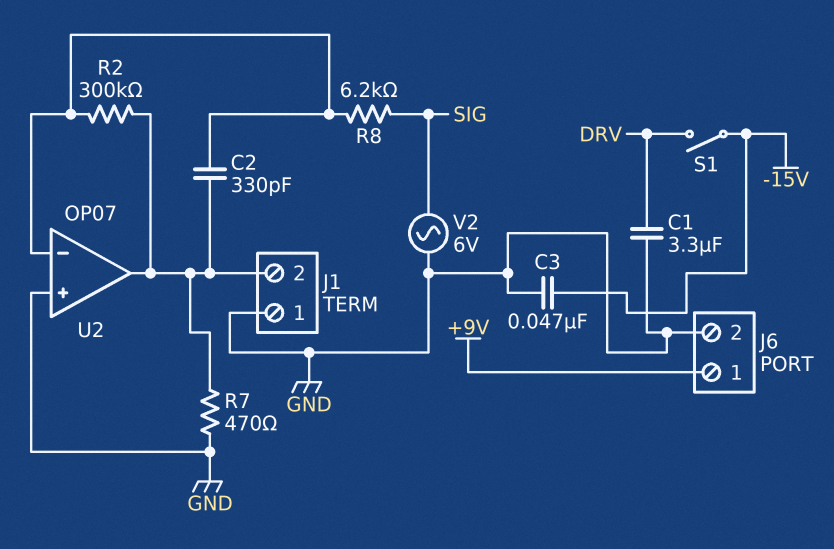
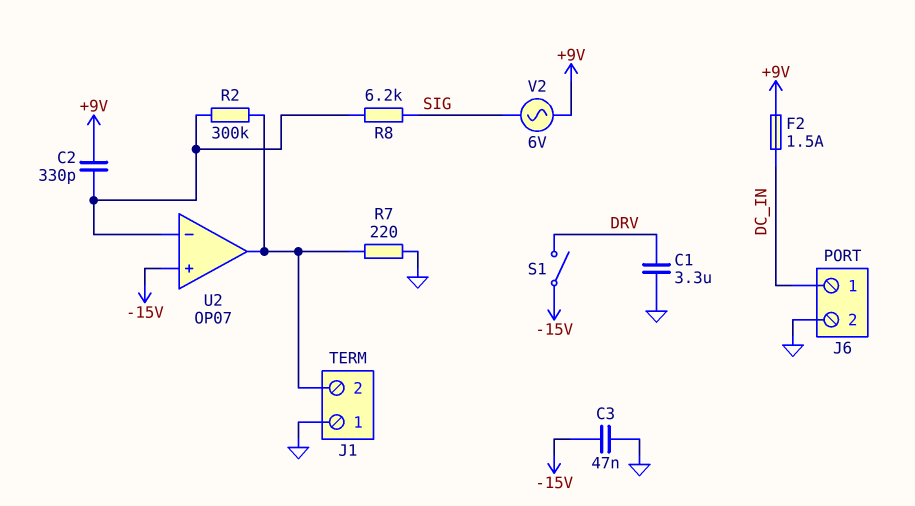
C2: 330pF (J1/2, U2/in-) -> 330pF (+9V, U2/in-)
F2: none -> 1.5A (+9V, DC_IN)
J6 pin 1: +9V -> DC_IN
R7: 470 (GND, J1/2) -> 220 (GND, J1/2)
U2 pin in+: GND -> -15V
V2: AC 6V (GND, SIG) -> AC 6V (+9V, SIG)

